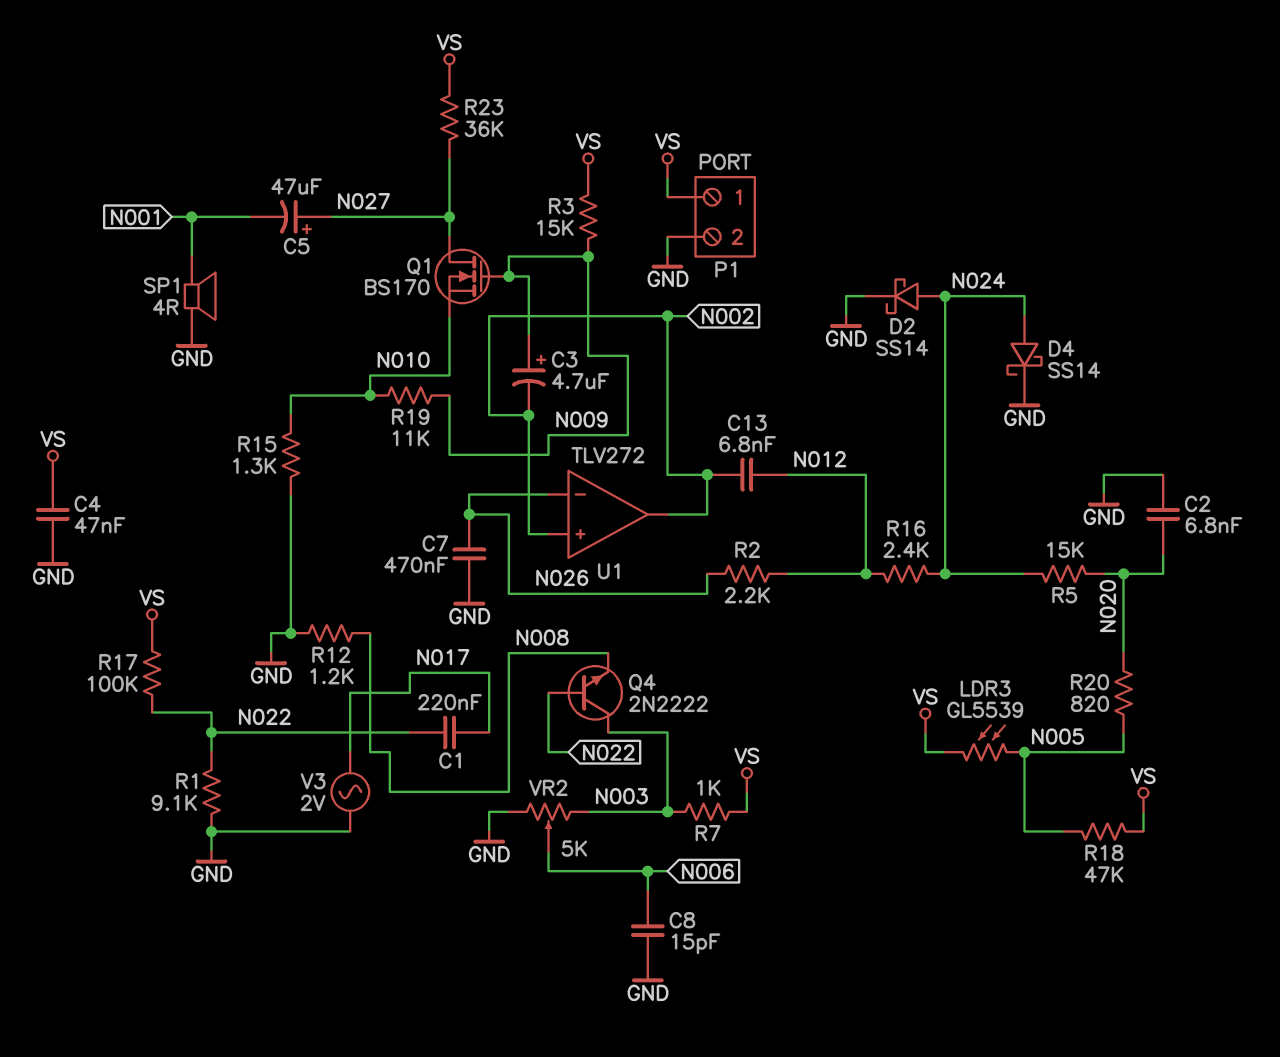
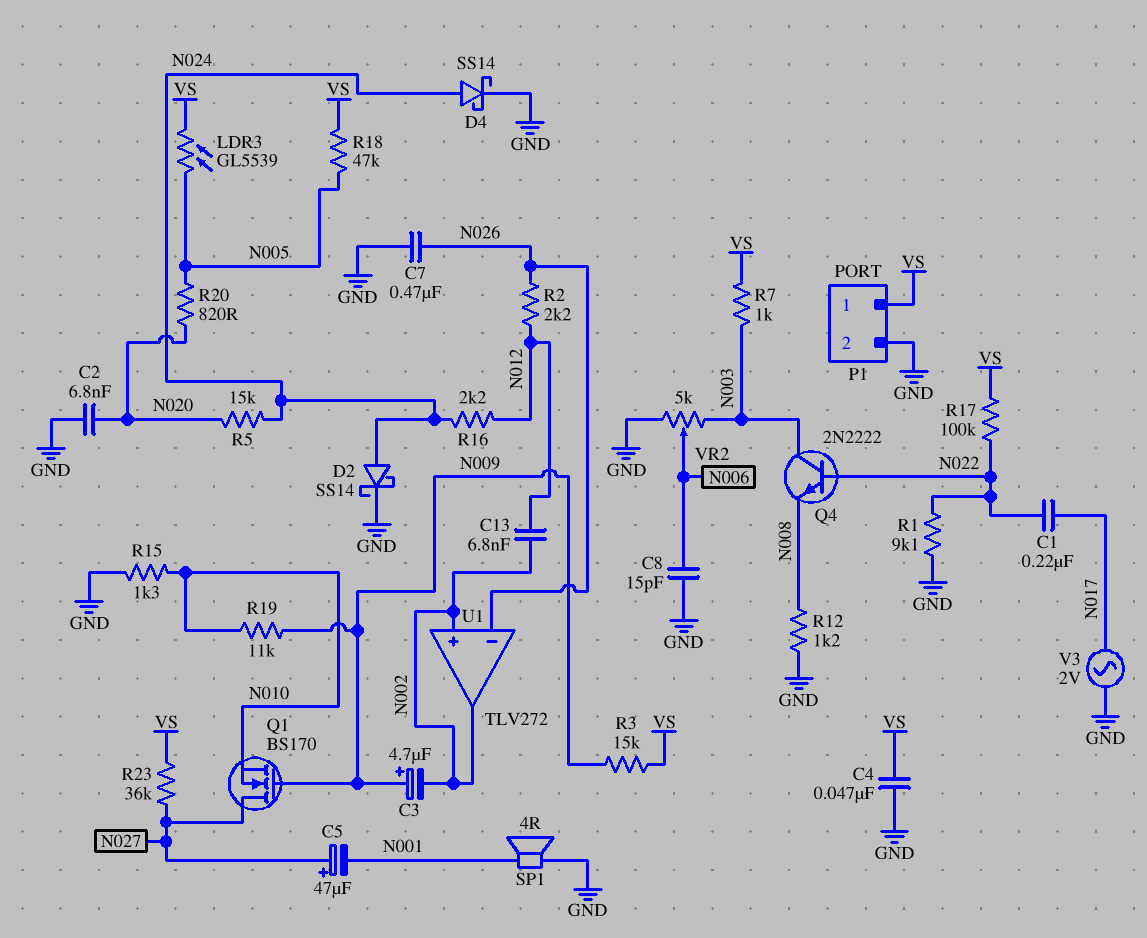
R16: 2.4k (N012, N024) -> 2.2k (N012, N024)

